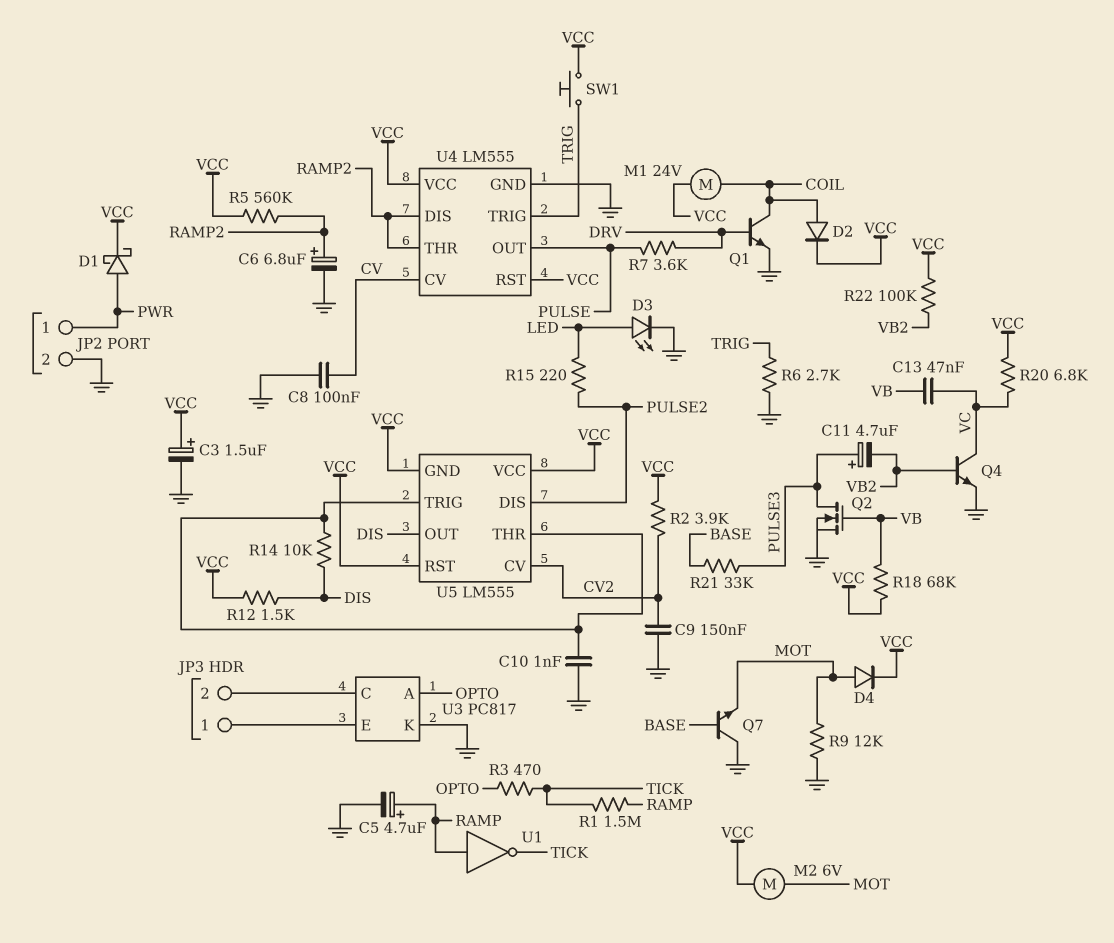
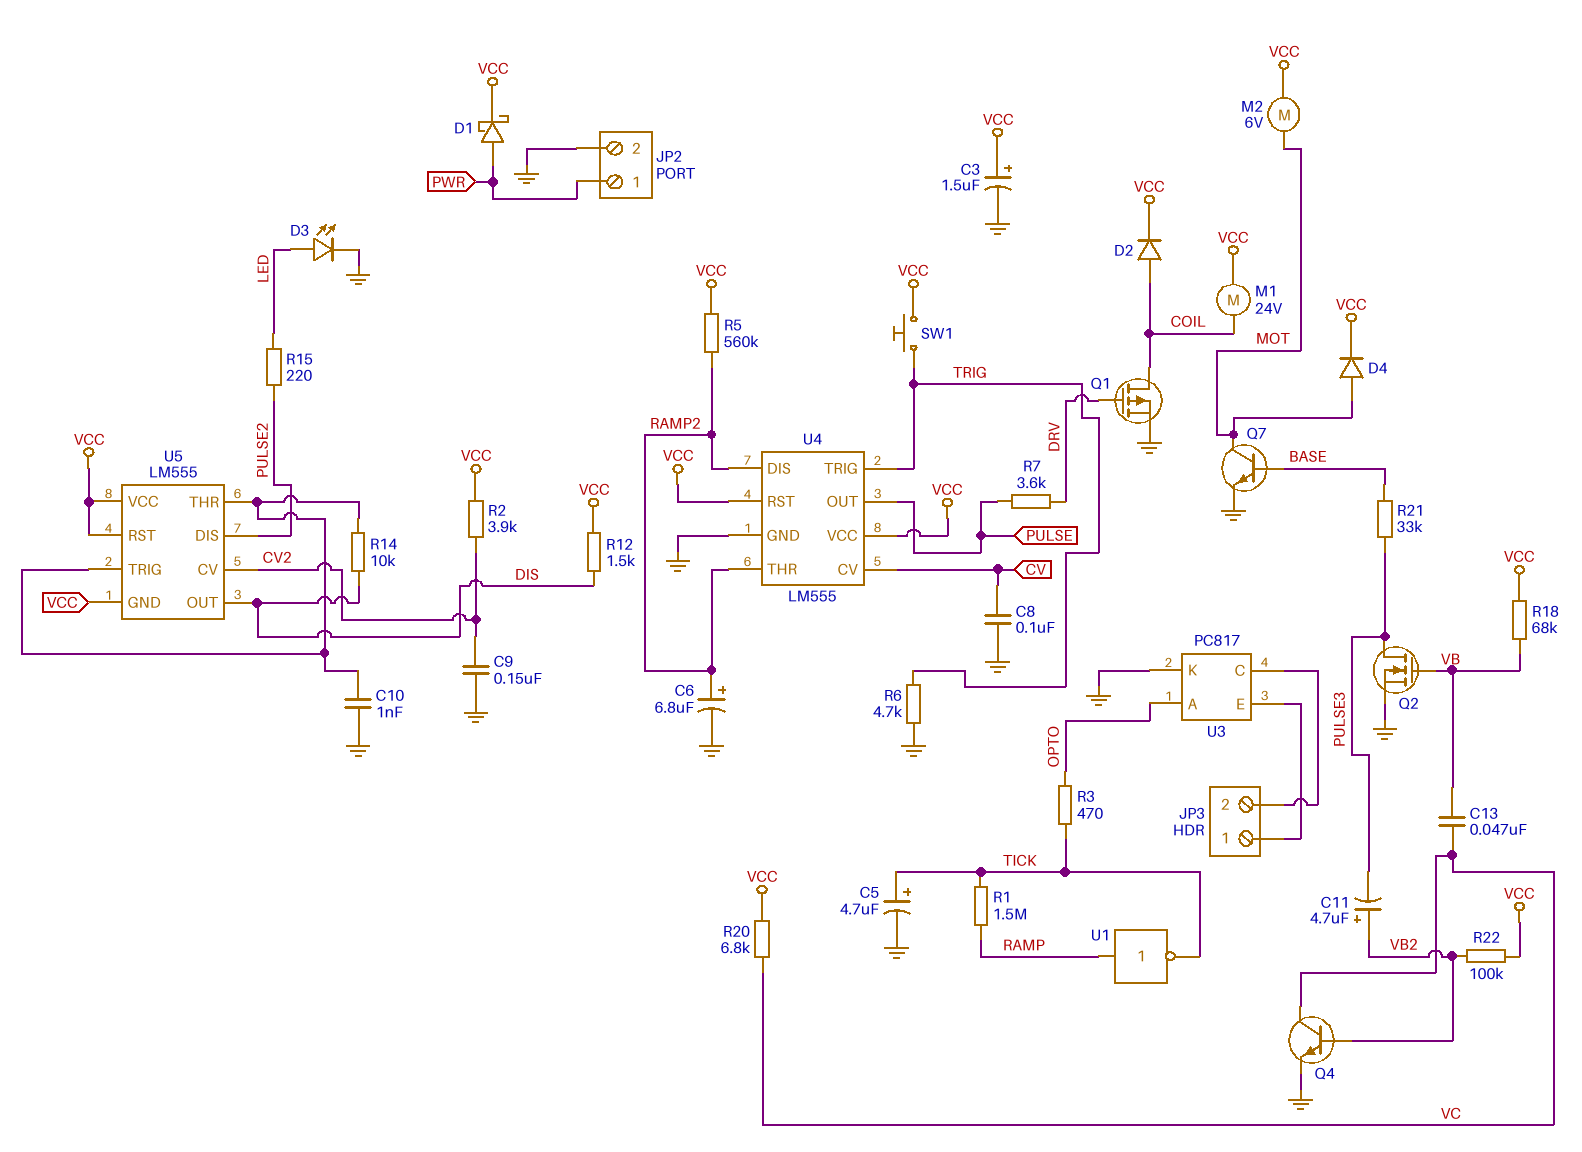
C5: 4.7uF (plus RAMP, minus GND) -> 4.7uF (plus TICK, minus GND)
C11: 4.7uF (plus PULSE3, minus VB2) -> 4.7uF (plus VB2, minus PULSE3)
Q1: NPN (B DRV, C COIL, E GND) -> PMOS (G DRV, D COIL, S GND)
Q7: NPN (B BASE, C GND, E MOT) -> NPN (B BASE, C MOT, E GND)
R6: 2.7k (GND, TRIG) -> 4.7k (GND, TRIG)
R9: 12k (GND, MOT) -> none

